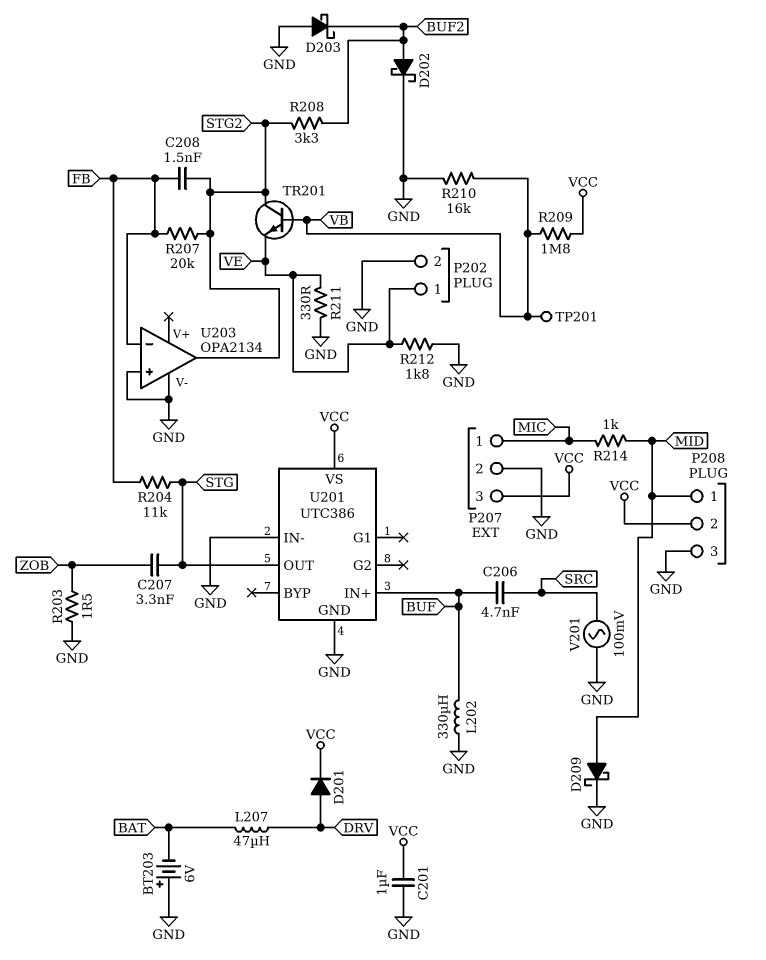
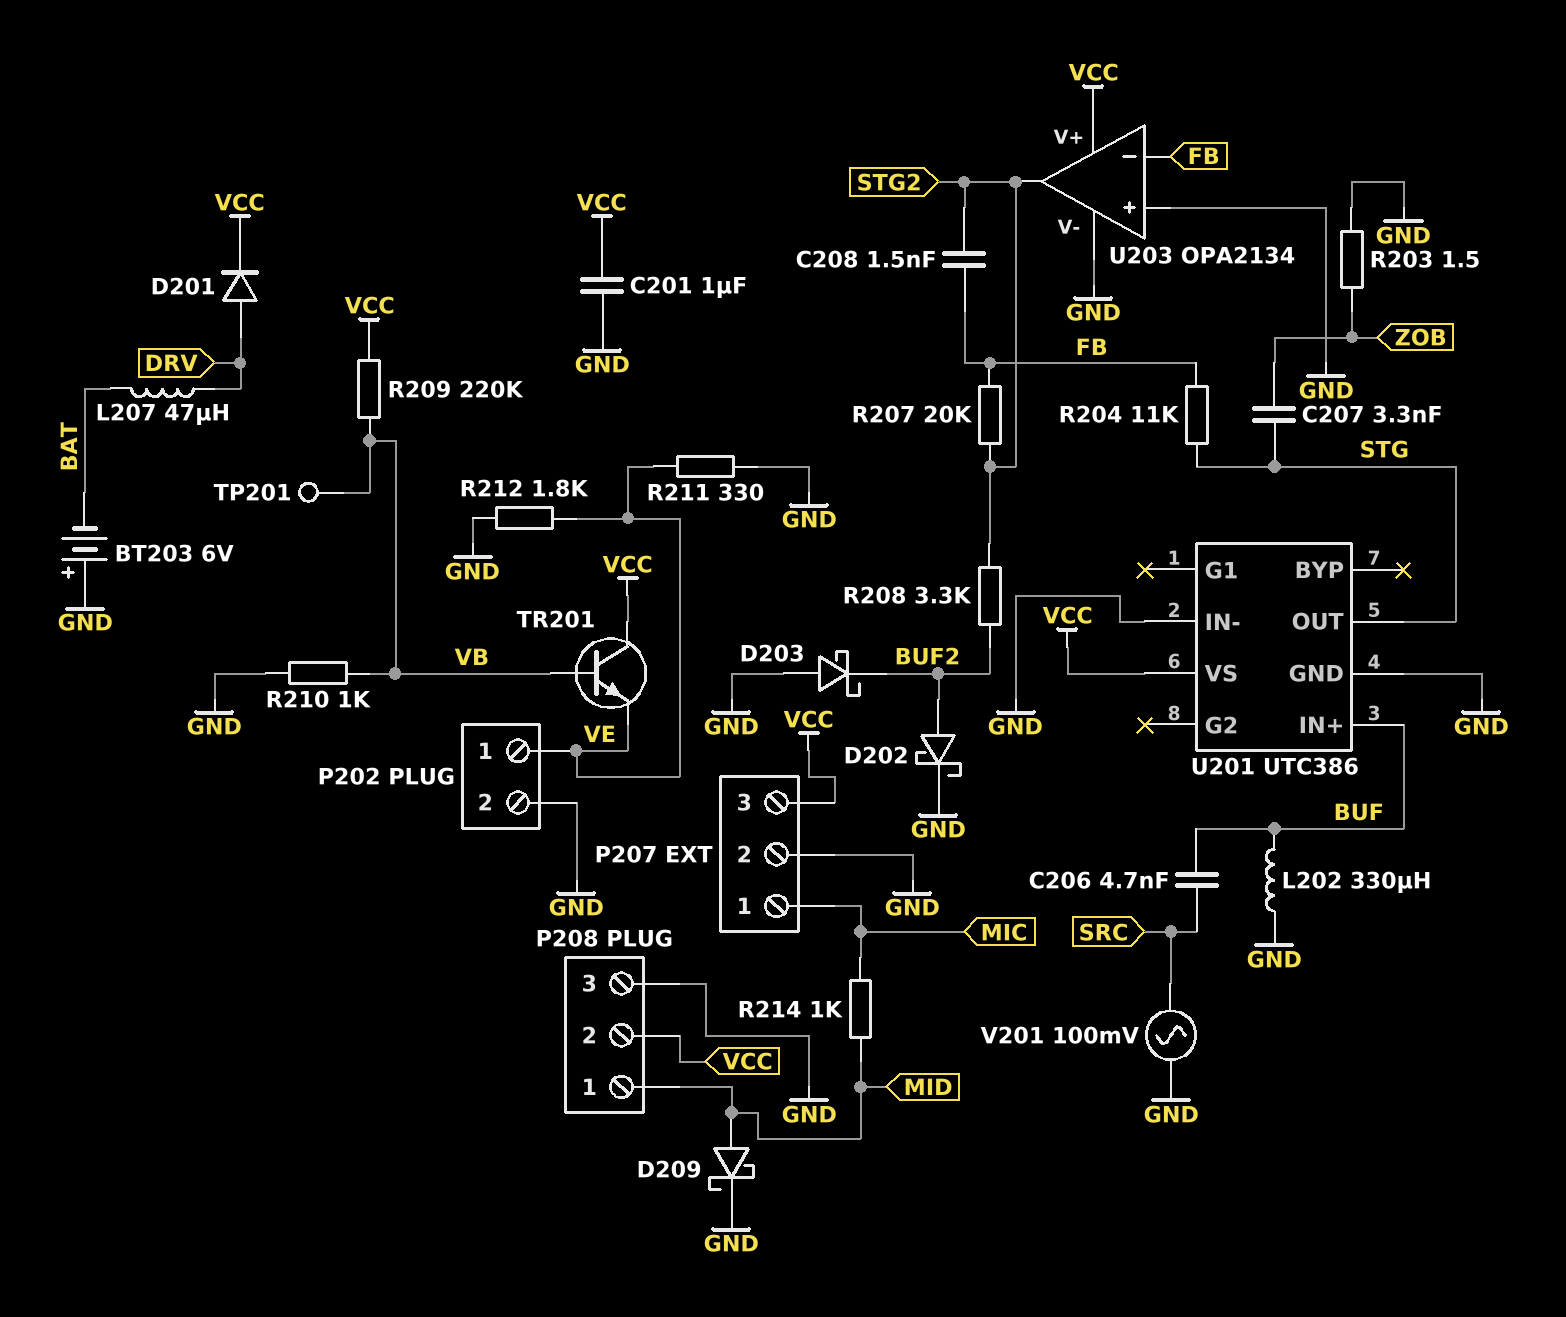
R209: 1.8M (VB, VCC) -> 220k (VB, VCC)
R210: 16k (GND, VB) -> 1k (GND, VB)
TR201: NPN (B VB, C STG2, E VE) -> NPN (B VB, C VCC, E VE)
U203 pin V+: none -> VCC

